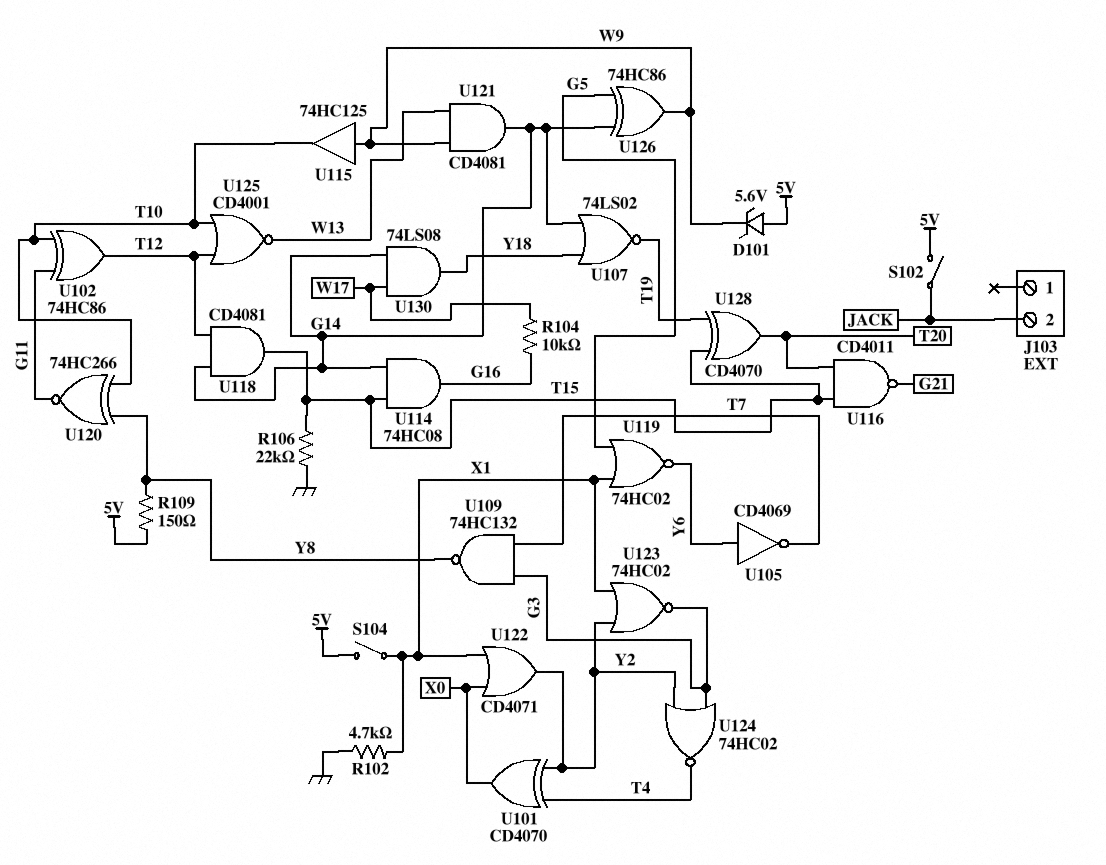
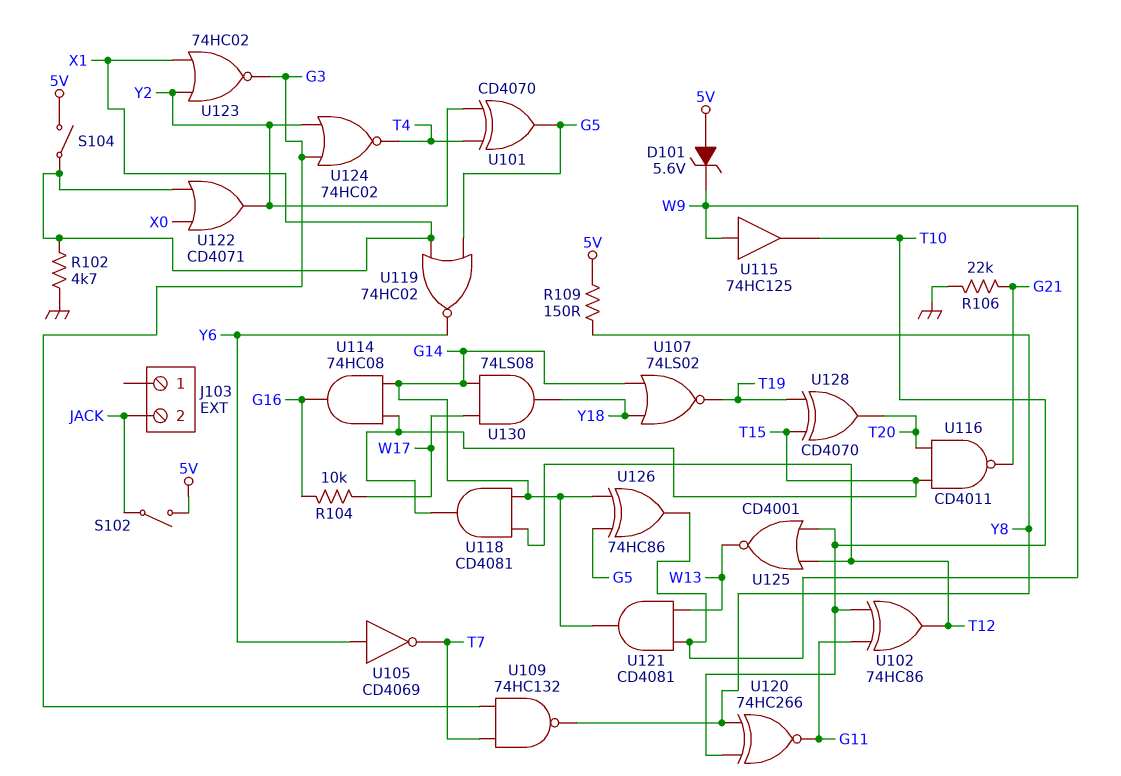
R106: 22k (GND, T15) -> 22k (G21, GND)
U101: XOR CD4070 (in T4, in Y2, out X0) -> XOR CD4070 (in T4, in Y2, out G5)

